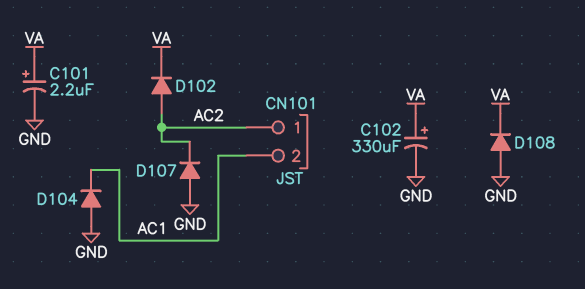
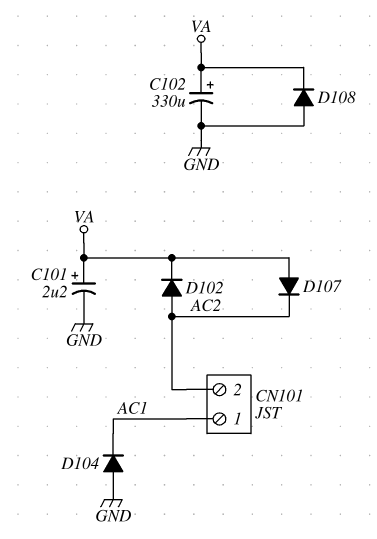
CN101 pin 1: AC2 -> AC1
CN101 pin 2: AC1 -> AC2
D107: diode (A GND, K AC2) -> diode (A VA, K AC2)

